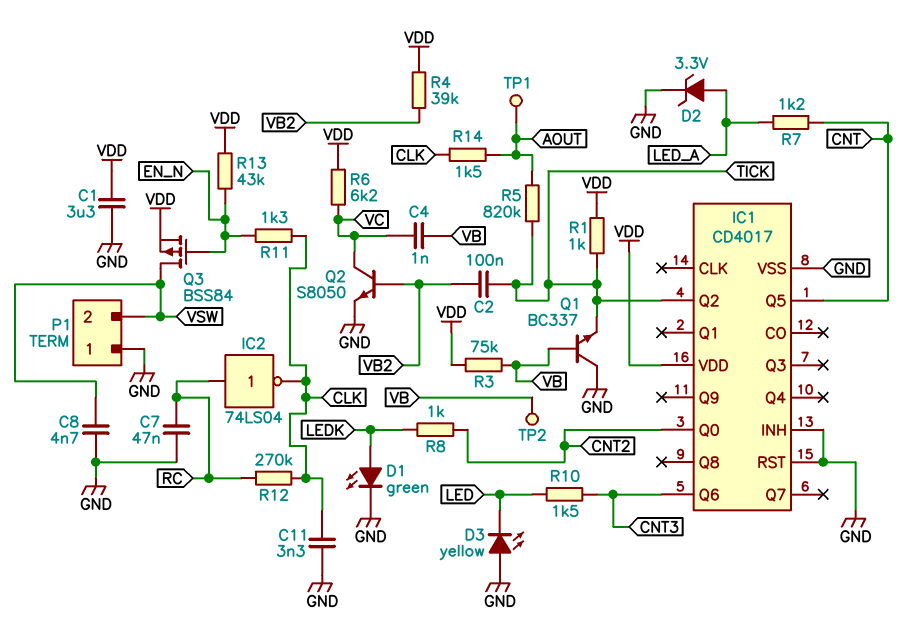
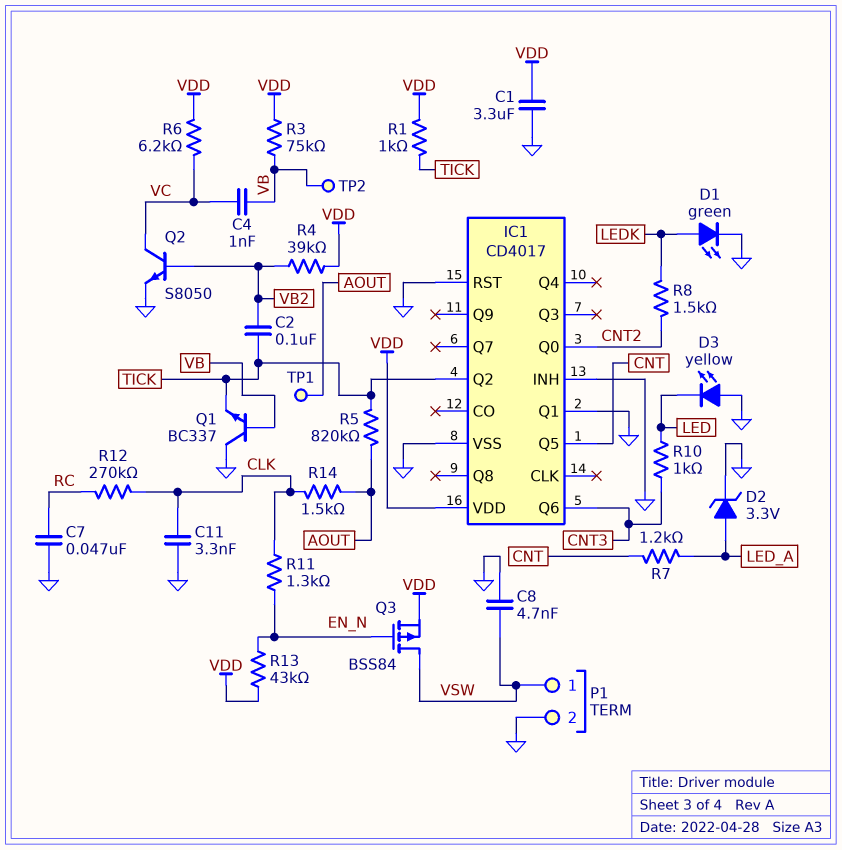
IC1 pin Q1: none -> GND
IC2: NOT 74LS04 (in RC, out CLK) -> none
P1 pin 1: GND -> VSW
P1 pin 2: VSW -> GND
R8: 1k (CNT2, LEDK) -> 1.5k (CNT2, LEDK)
R10: 1.5k (CNT3, LED) -> 1k (CNT3, LED)

